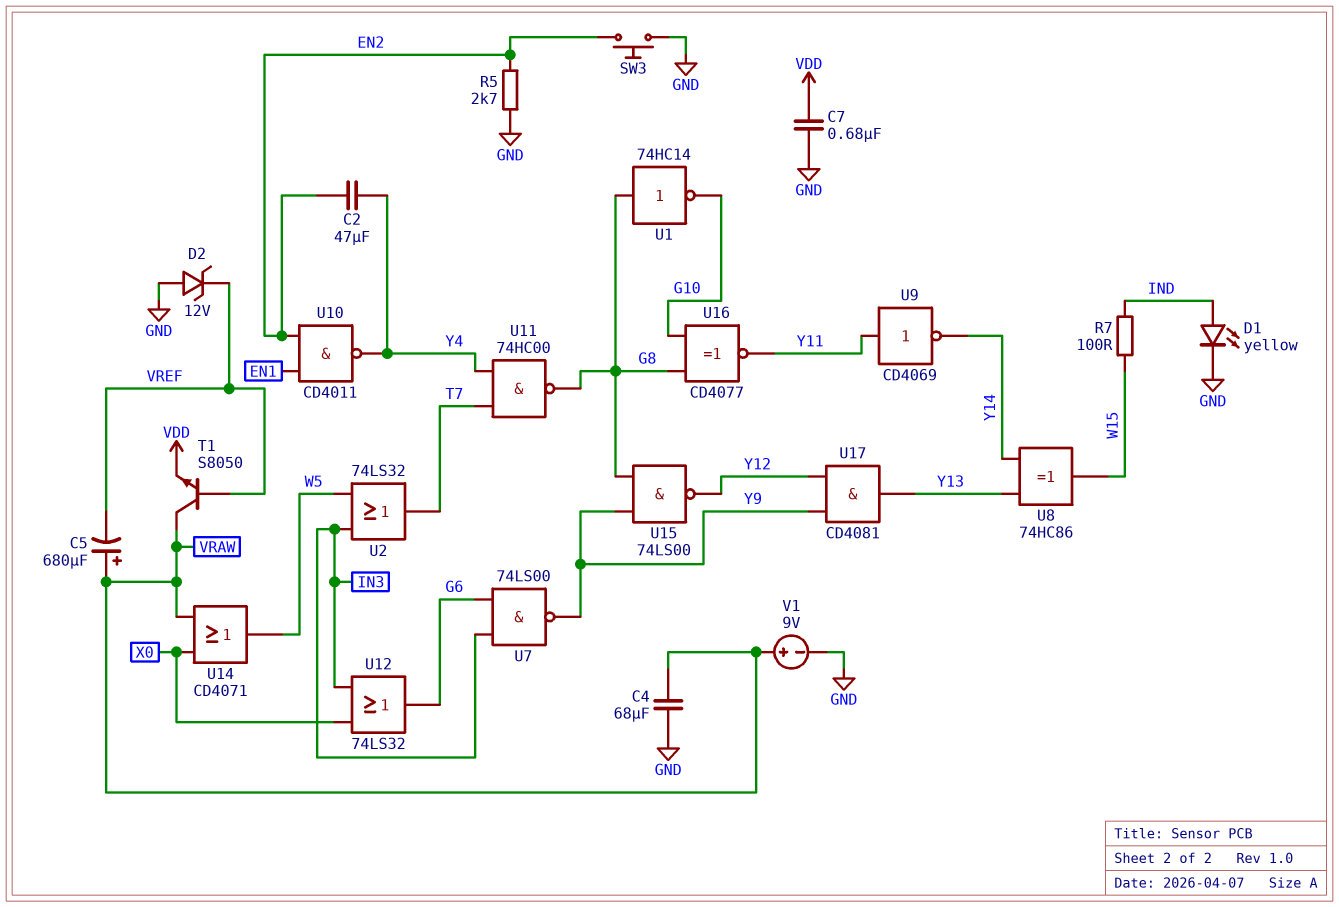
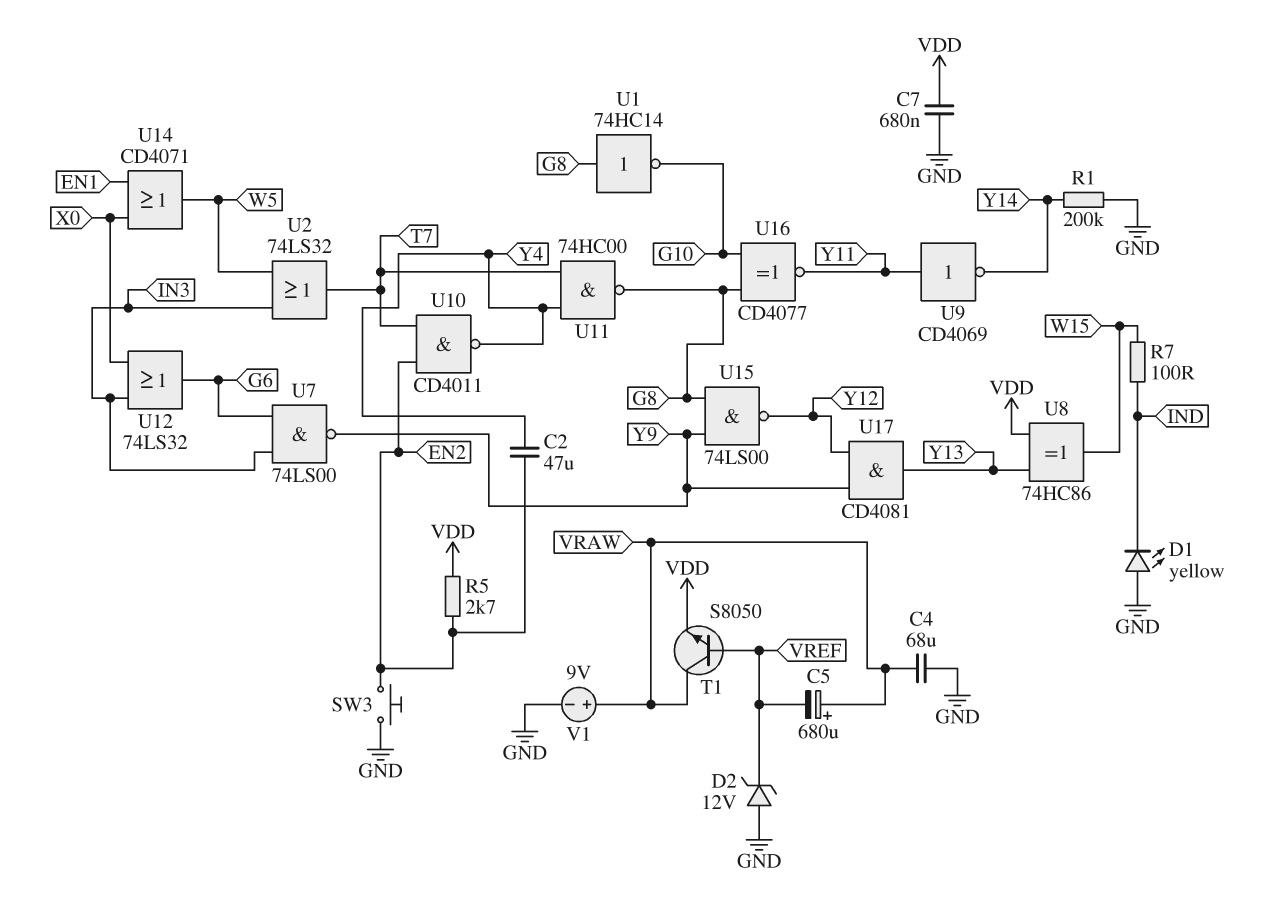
D1: LED yellow (A IND, K GND) -> LED yellow (A GND, K IND)
R1: none -> 200k (GND, Y14)
R5: 2.7k (EN2, GND) -> 2.7k (EN2, VDD)
U8: XOR 74HC86 (in Y13, in Y14, out W15) -> XOR 74HC86 (in VDD, in Y13, out W15)
U10: NAND CD4011 (in EN1, in EN2, out Y4) -> NAND CD4011 (in EN2, in T7, out Y4)
U14: OR CD4071 (in VRAW, in X0, out W5) -> OR CD4071 (in EN1, in X0, out W5)

